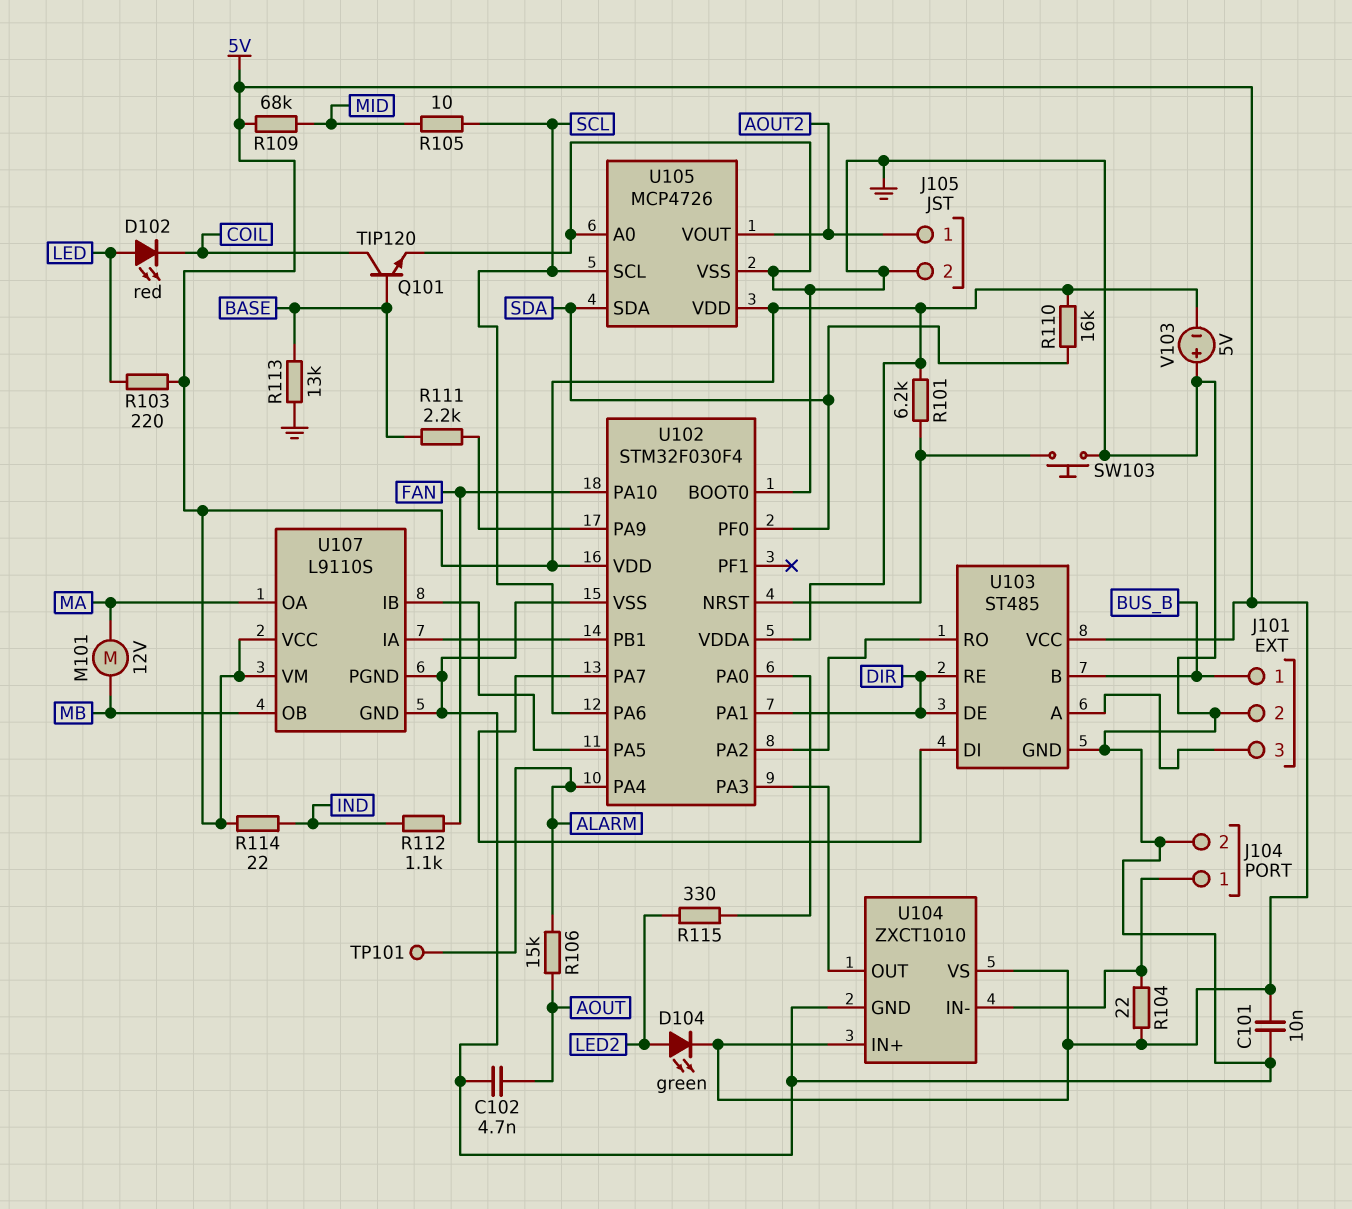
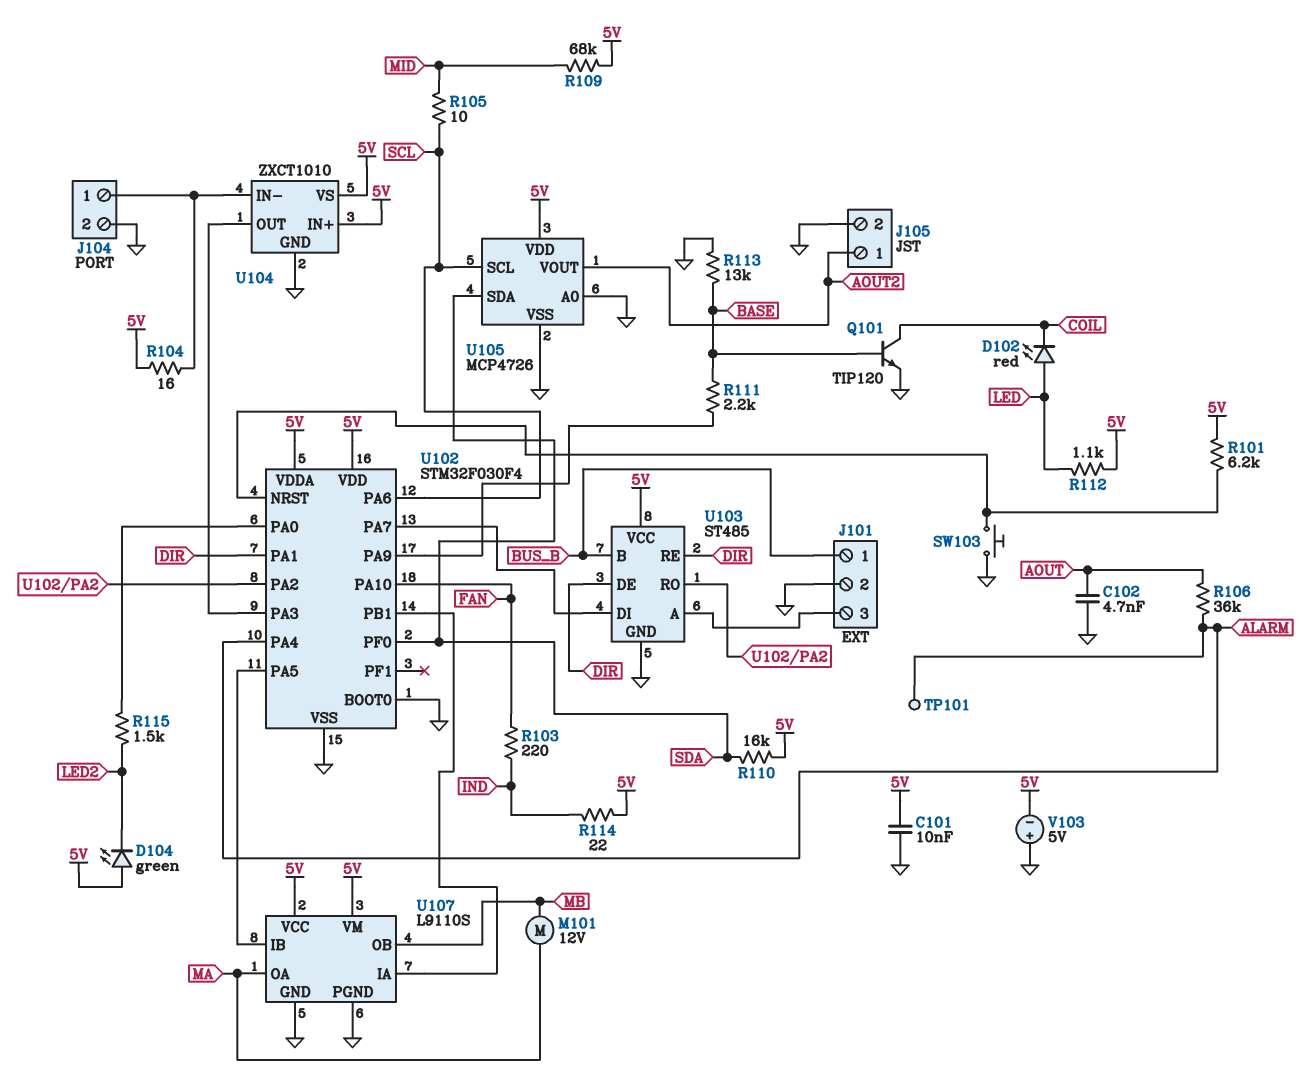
D104: LED green (A LED2, K 5V) -> LED green (A 5V, K LED2)
R103: 220 (5V, LED) -> 220 (FAN, IND)
R104: 22 (5V, J104/1) -> 16 (5V, J104/1)
R106: 15k (ALARM, AOUT) -> 36k (ALARM, AOUT)
R112: 1.1k (FAN, IND) -> 1.1k (5V, LED)
R115: 330 (LED2, U102/PA0) -> 1.5k (LED2, U102/PA0)

